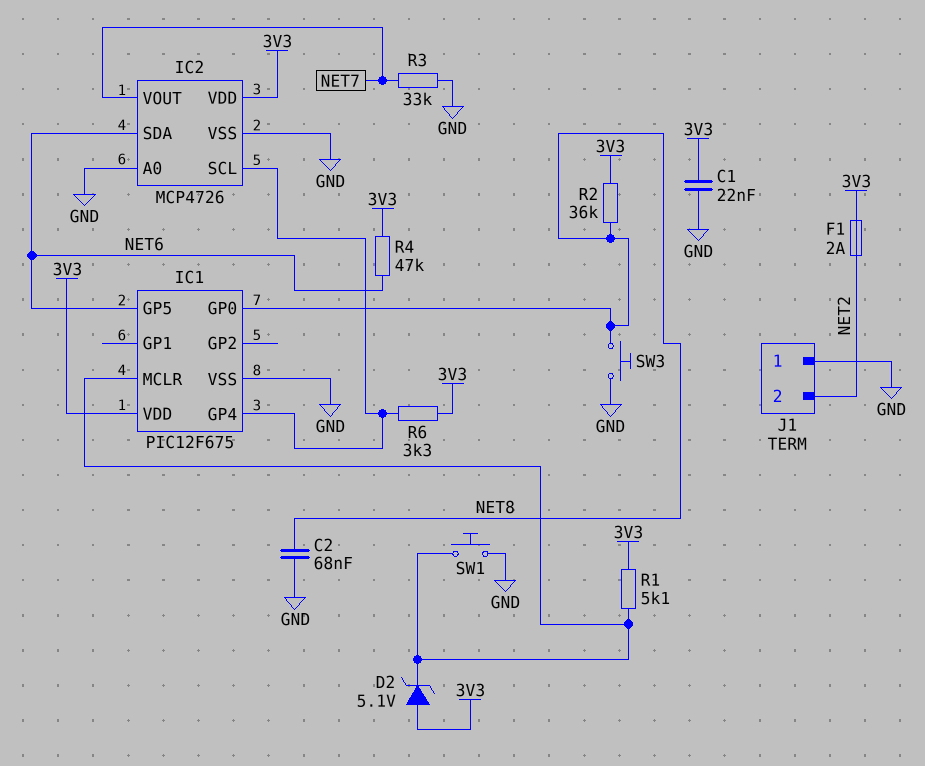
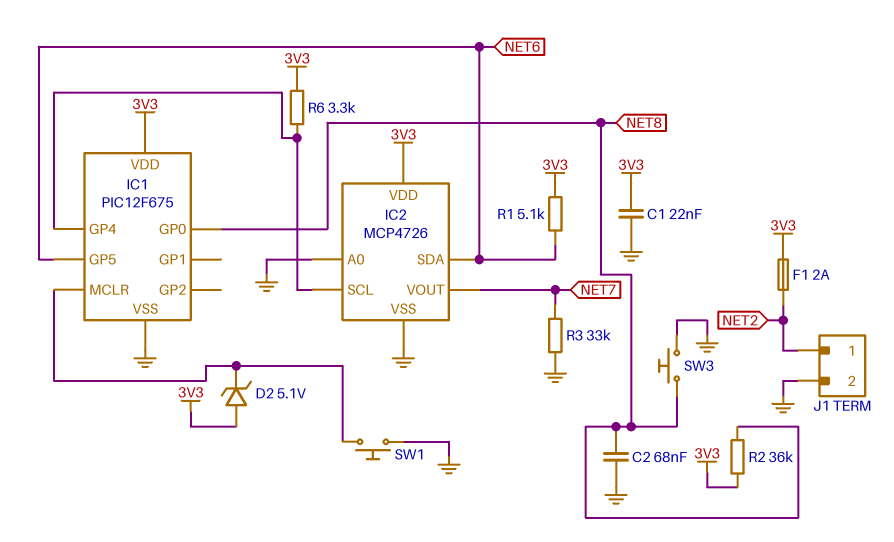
J1 pin 1: GND -> NET2
J1 pin 2: NET2 -> GND
R1: 5.1k (3V3, IC1/MCLR) -> 5.1k (3V3, NET6)
R4: 47k (3V3, NET6) -> none

